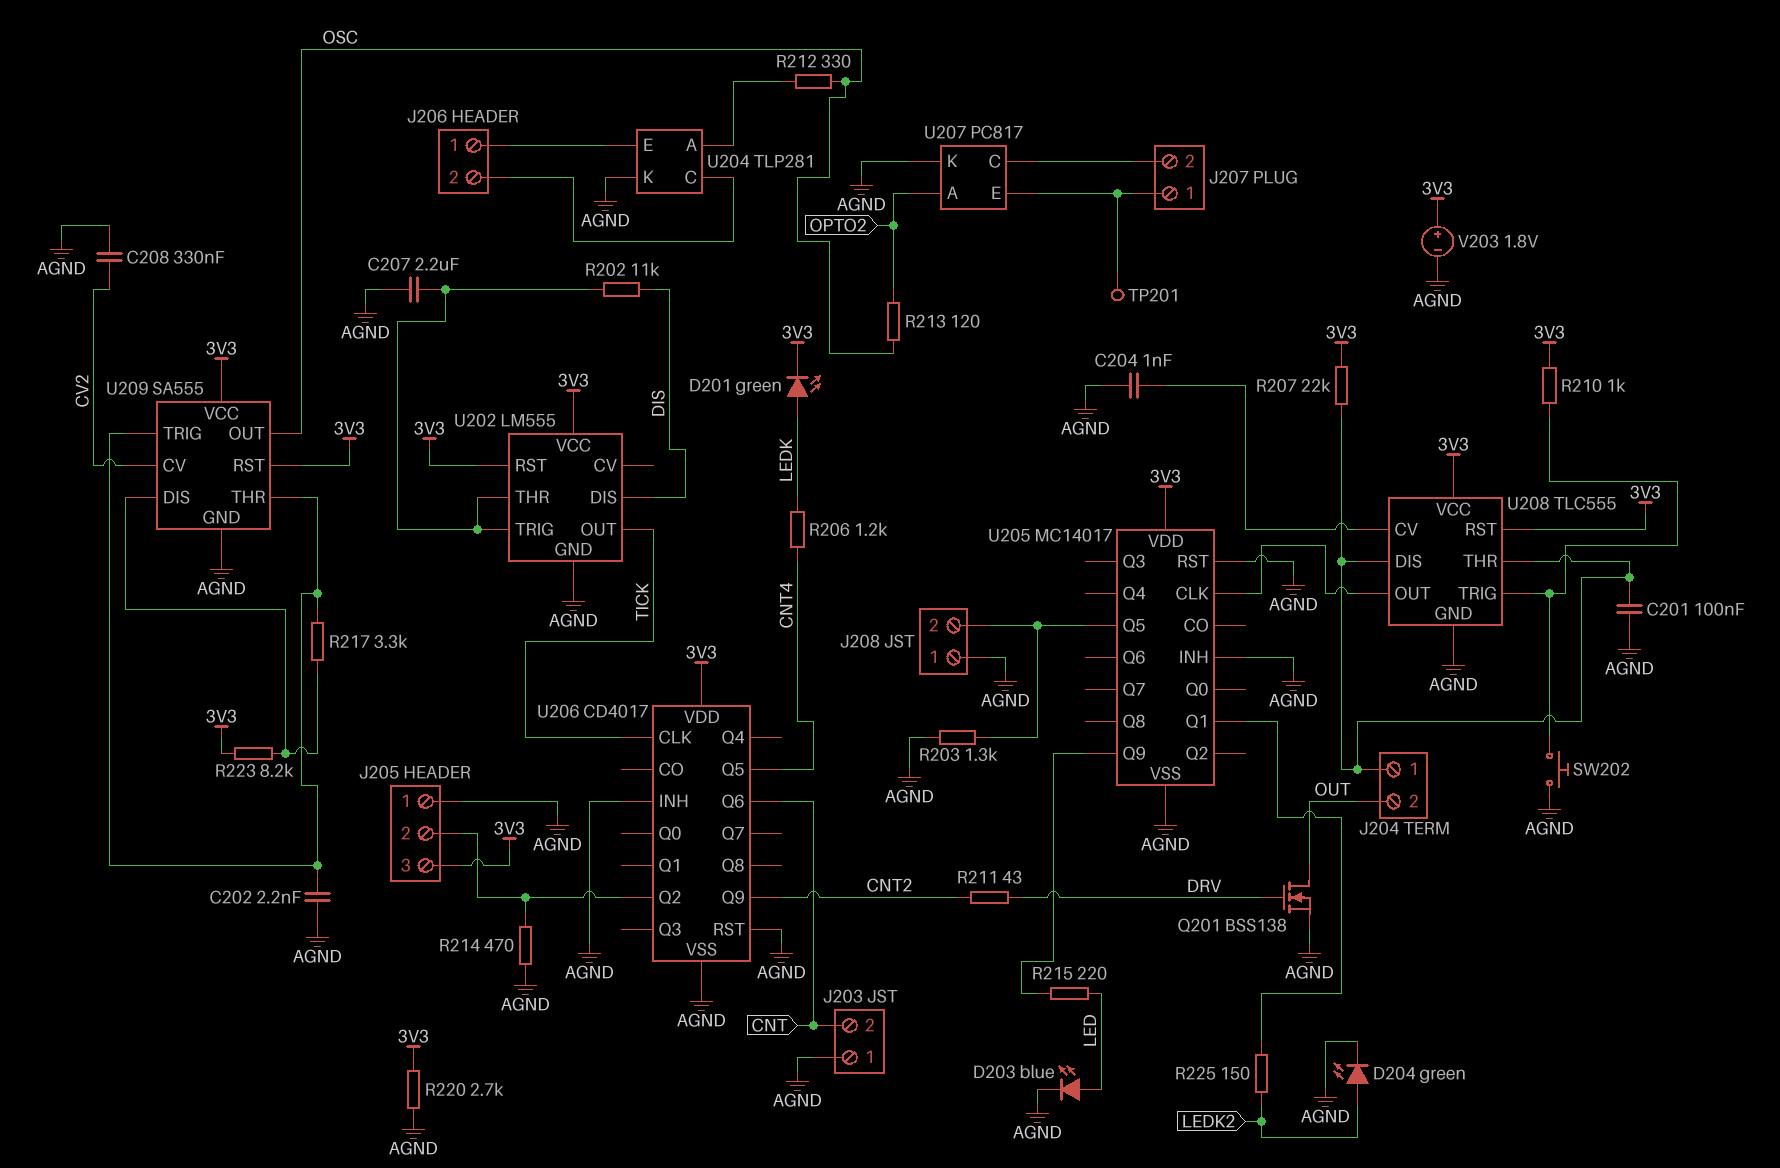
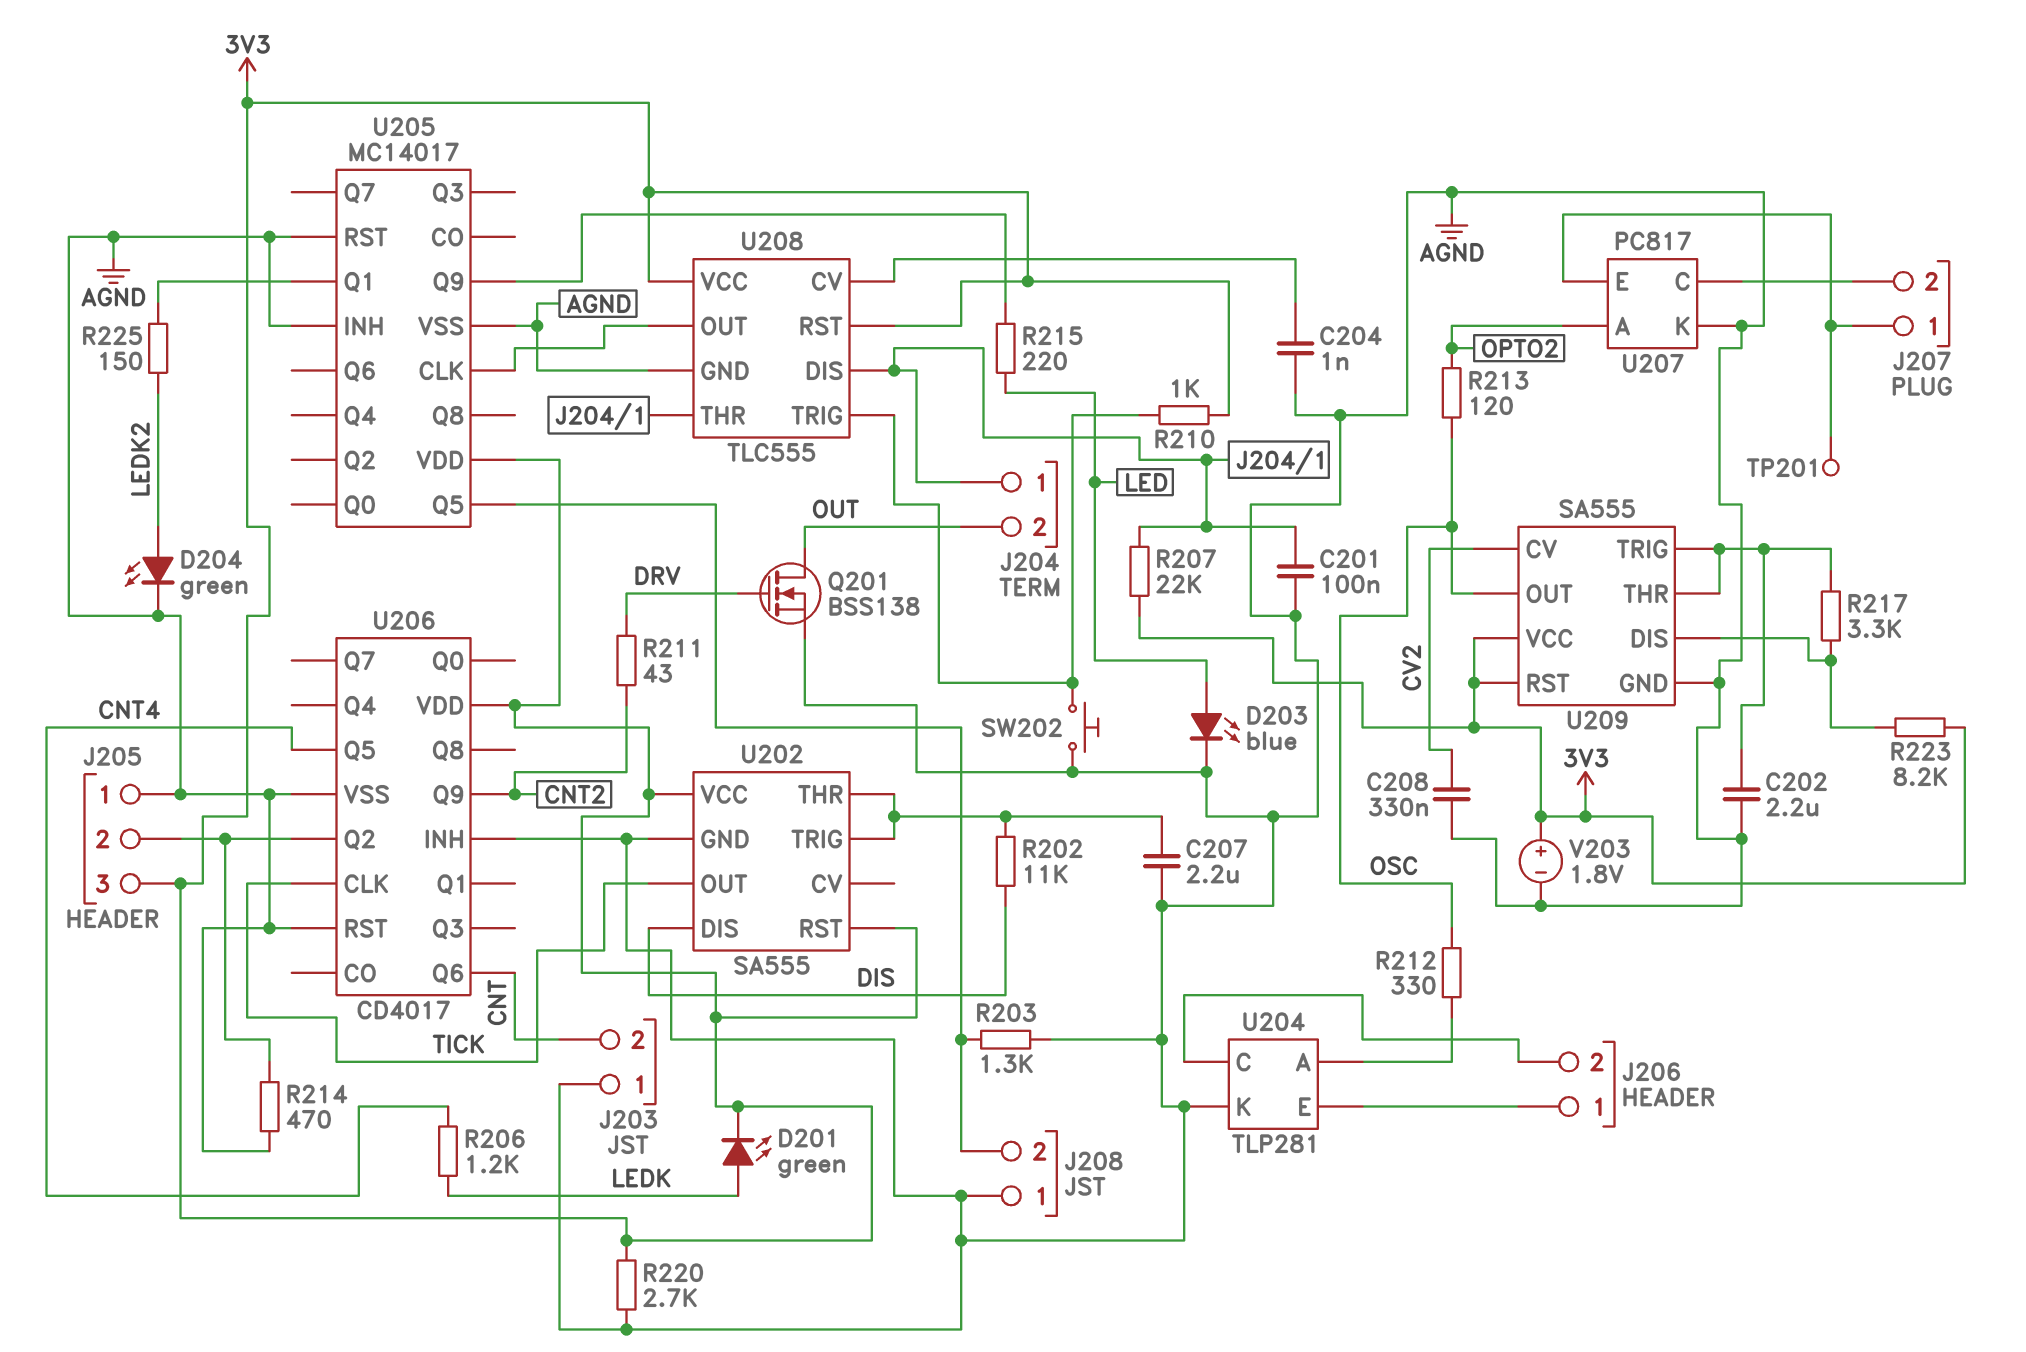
C202: 2.2nF (AGND, U209/THR) -> 2.2uF (AGND, U209/THR)
U202: LM555 -> SA555

